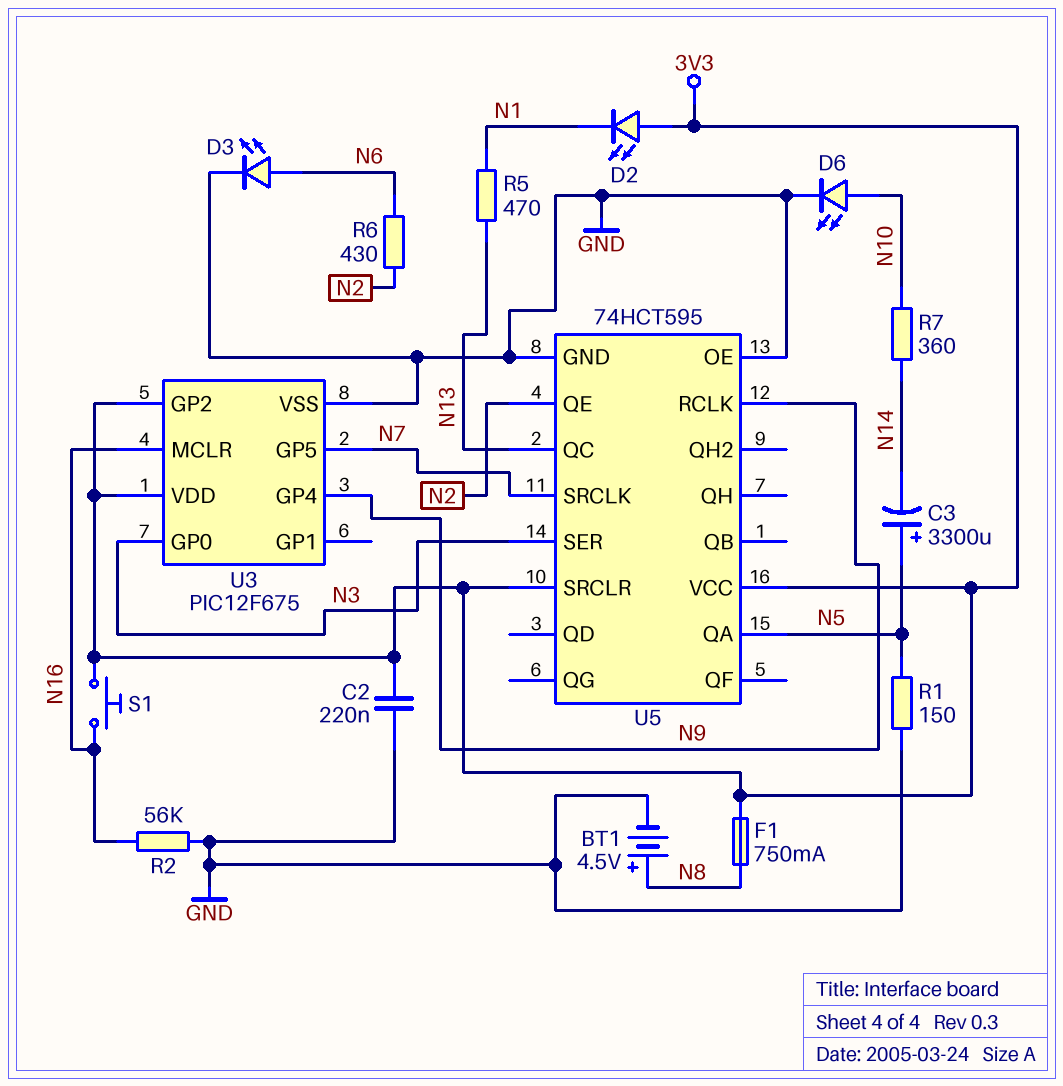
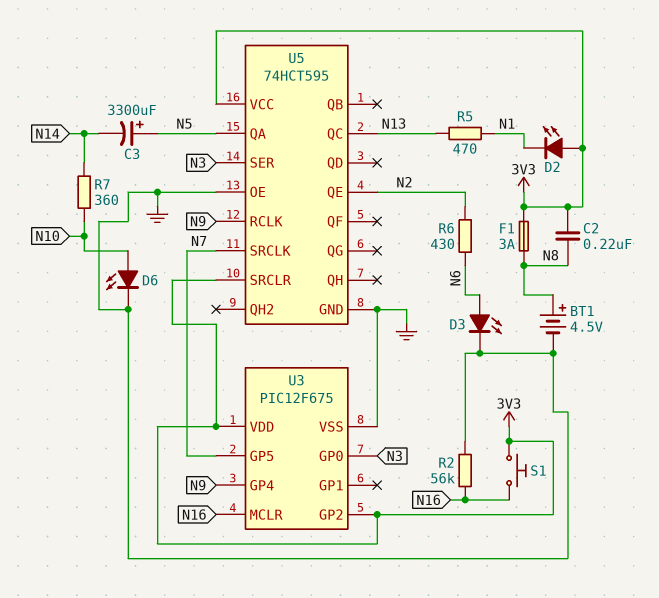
C2: 220nF (3V3, GND) -> 220nF (3V3, N8)
F1: 750mA (3V3, N8) -> 3A (3V3, N8)
R1: 150 (GND, N5) -> none

